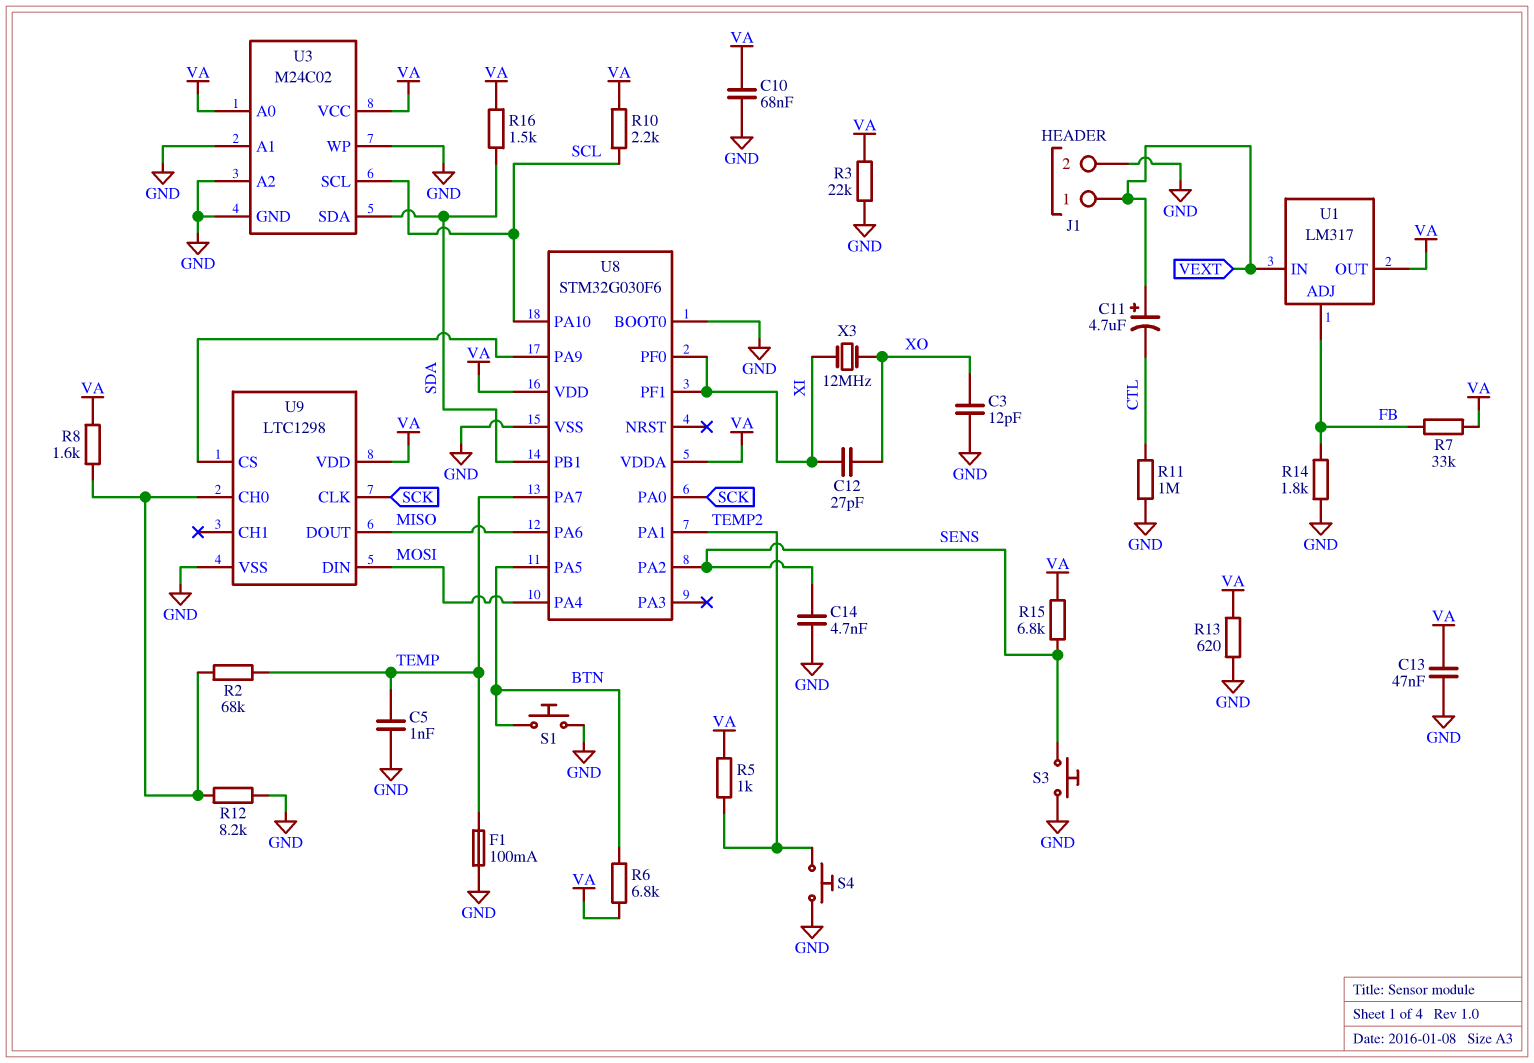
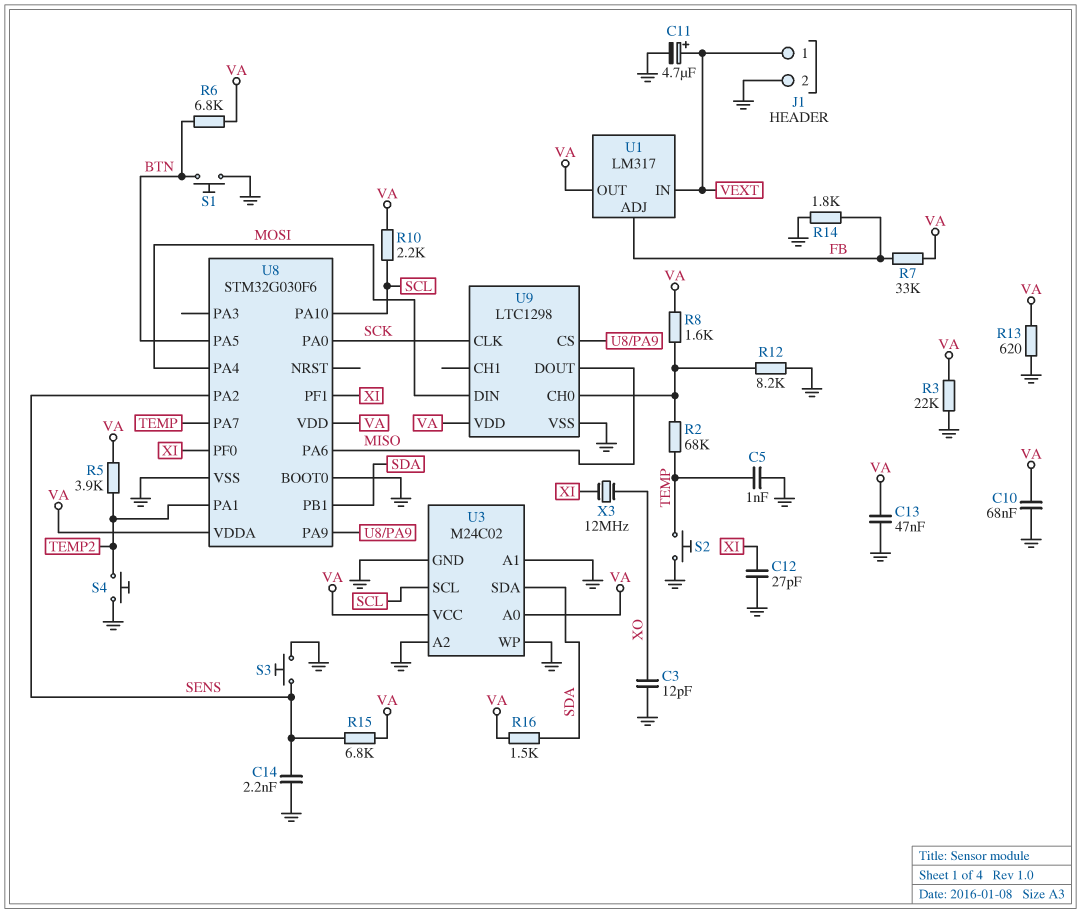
C11: 4.7uF (plus VEXT, minus CTL) -> 4.7uF (plus VEXT, minus GND)
C12: 27pF (XI, XO) -> 27pF (GND, XI)
C14: 4.7nF (GND, SENS) -> 2.2nF (GND, SENS)
F1: 100mA (GND, TEMP) -> none
R5: 1k (TEMP2, VA) -> 3.9k (TEMP2, VA)
R11: 1M (CTL, GND) -> none
S2: none -> button (GND, TEMP)

